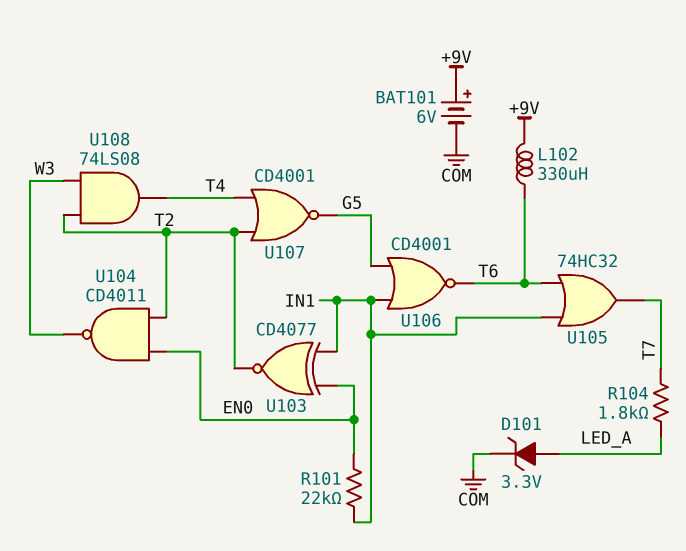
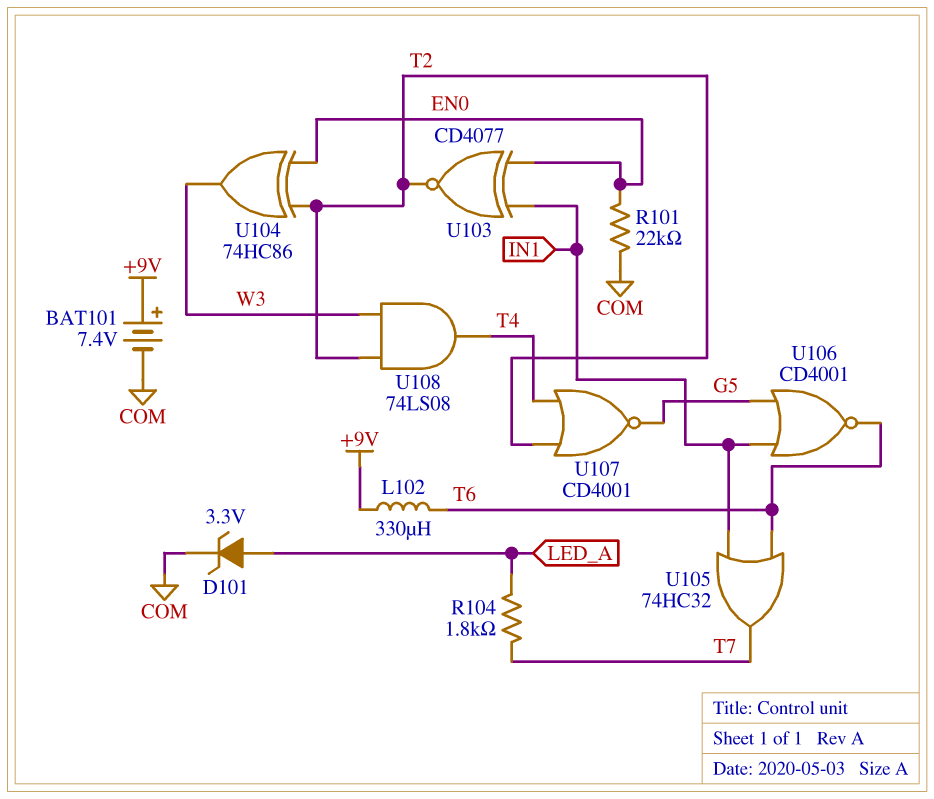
BAT101: 6V (plus +9V, minus COM) -> 7.4V (plus +9V, minus COM)
R101: 22k (EN0, IN1) -> 22k (COM, EN0)
U104: NAND CD4011 (in EN0, in T2, out W3) -> XOR 74HC86 (in EN0, in T2, out W3)

